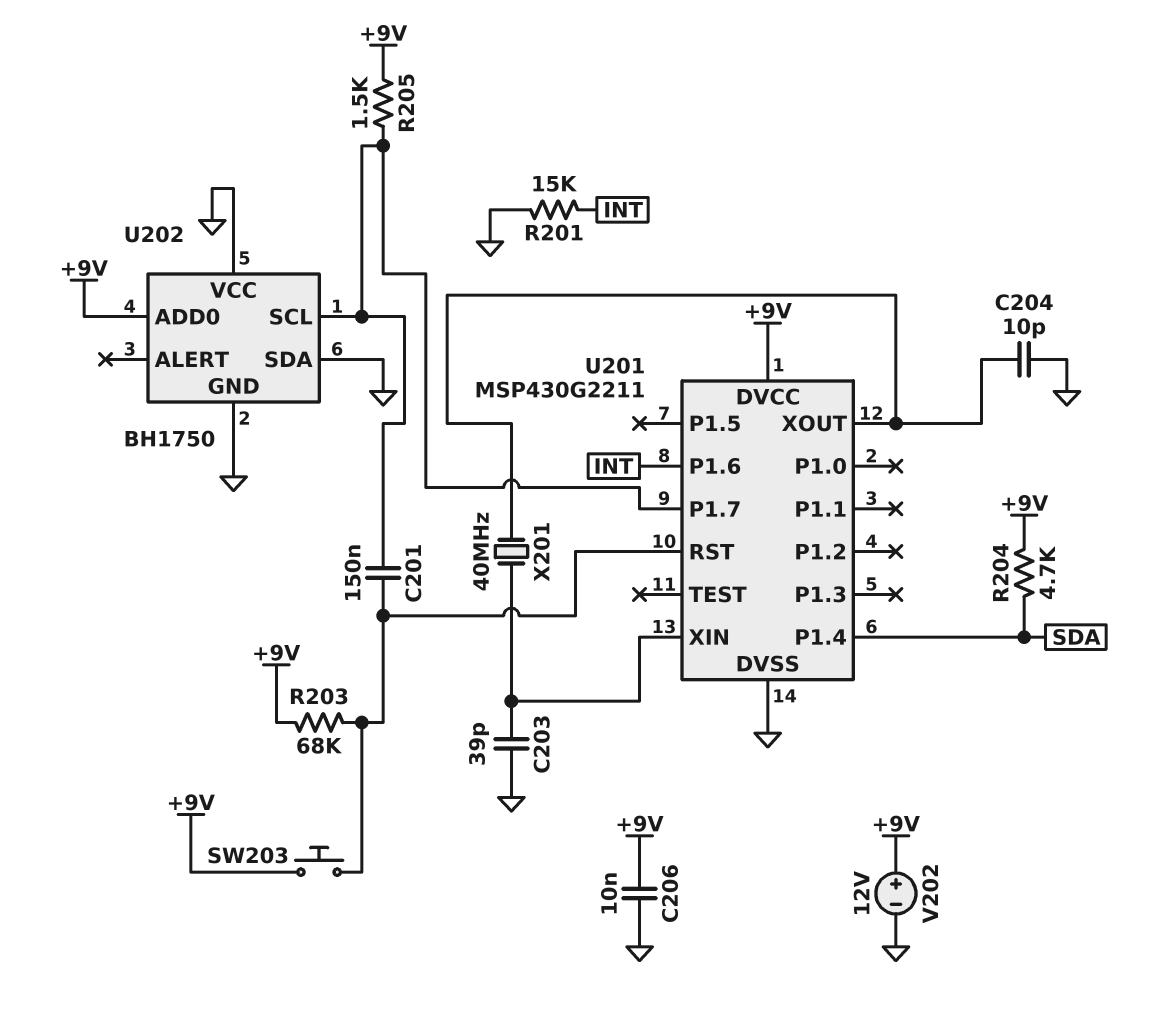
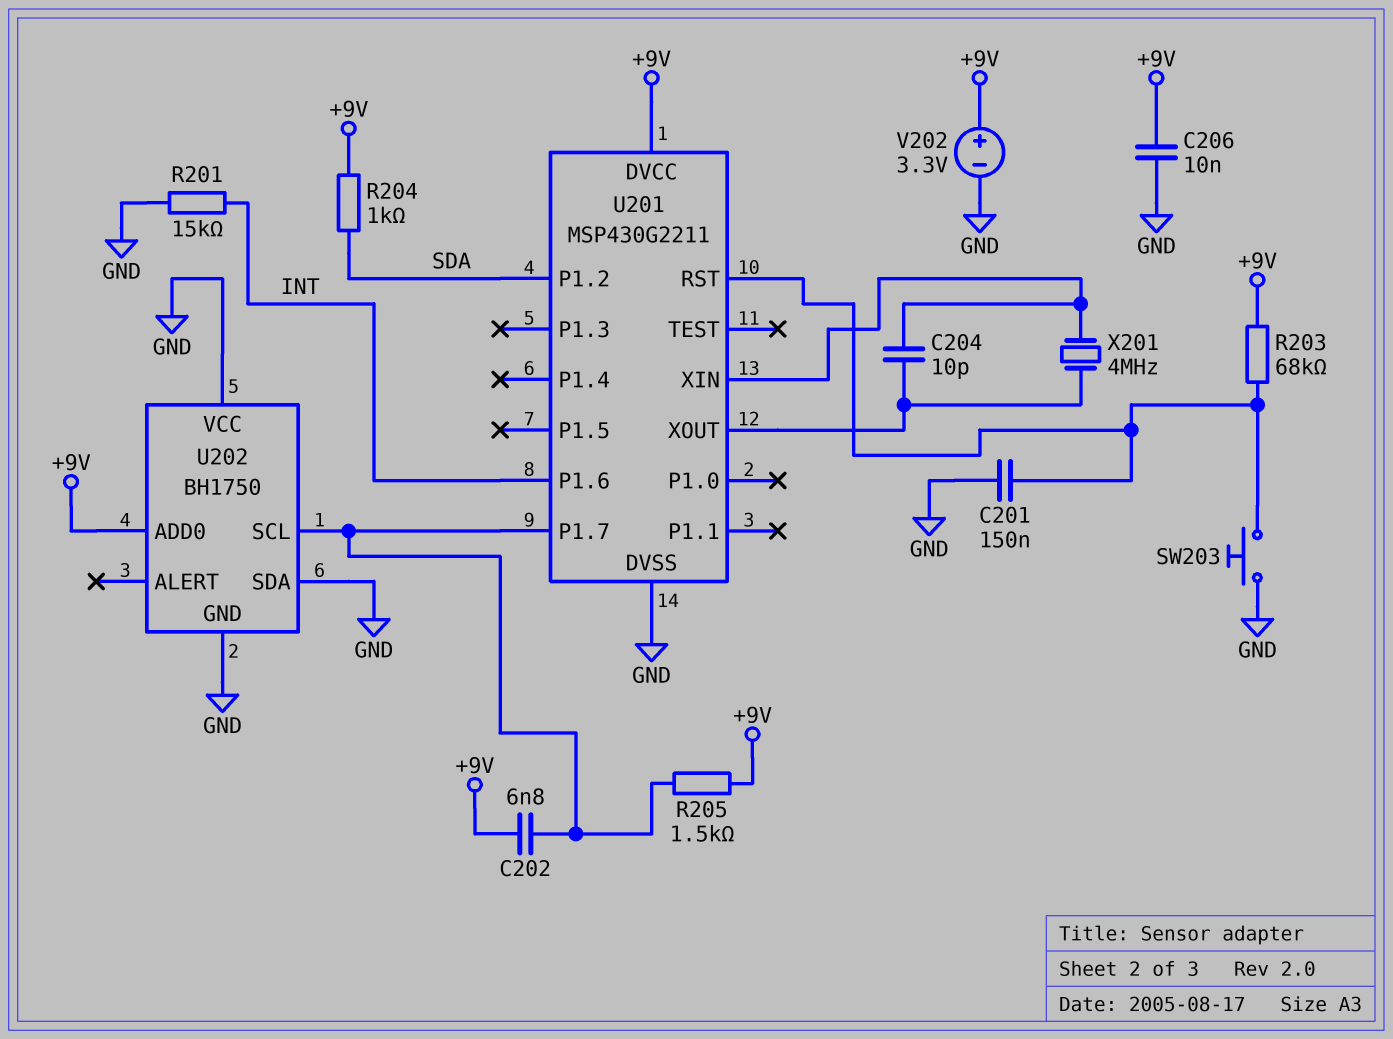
C201: 150nF (U201/P1.7, U201/RST) -> 150nF (GND, U201/RST)
C202: none -> 6.8nF (+9V, U201/P1.7)
C203: 39pF (GND, U201/XIN) -> none
C204: 10pF (GND, U201/XOUT) -> 10pF (U201/XIN, U201/XOUT)
R204: 4.7k (+9V, SDA) -> 1k (+9V, SDA)
SW203: button (+9V, U201/RST) -> button (GND, U201/RST)
U201 pin P1.2: none -> SDA
U201 pin P1.4: SDA -> none
V202: 12V (plus +9V, minus GND) -> 3.3V (plus +9V, minus GND)
X201: 40MHz (U201/XIN, U201/XOUT) -> 4MHz (U201/XIN, U201/XOUT)

